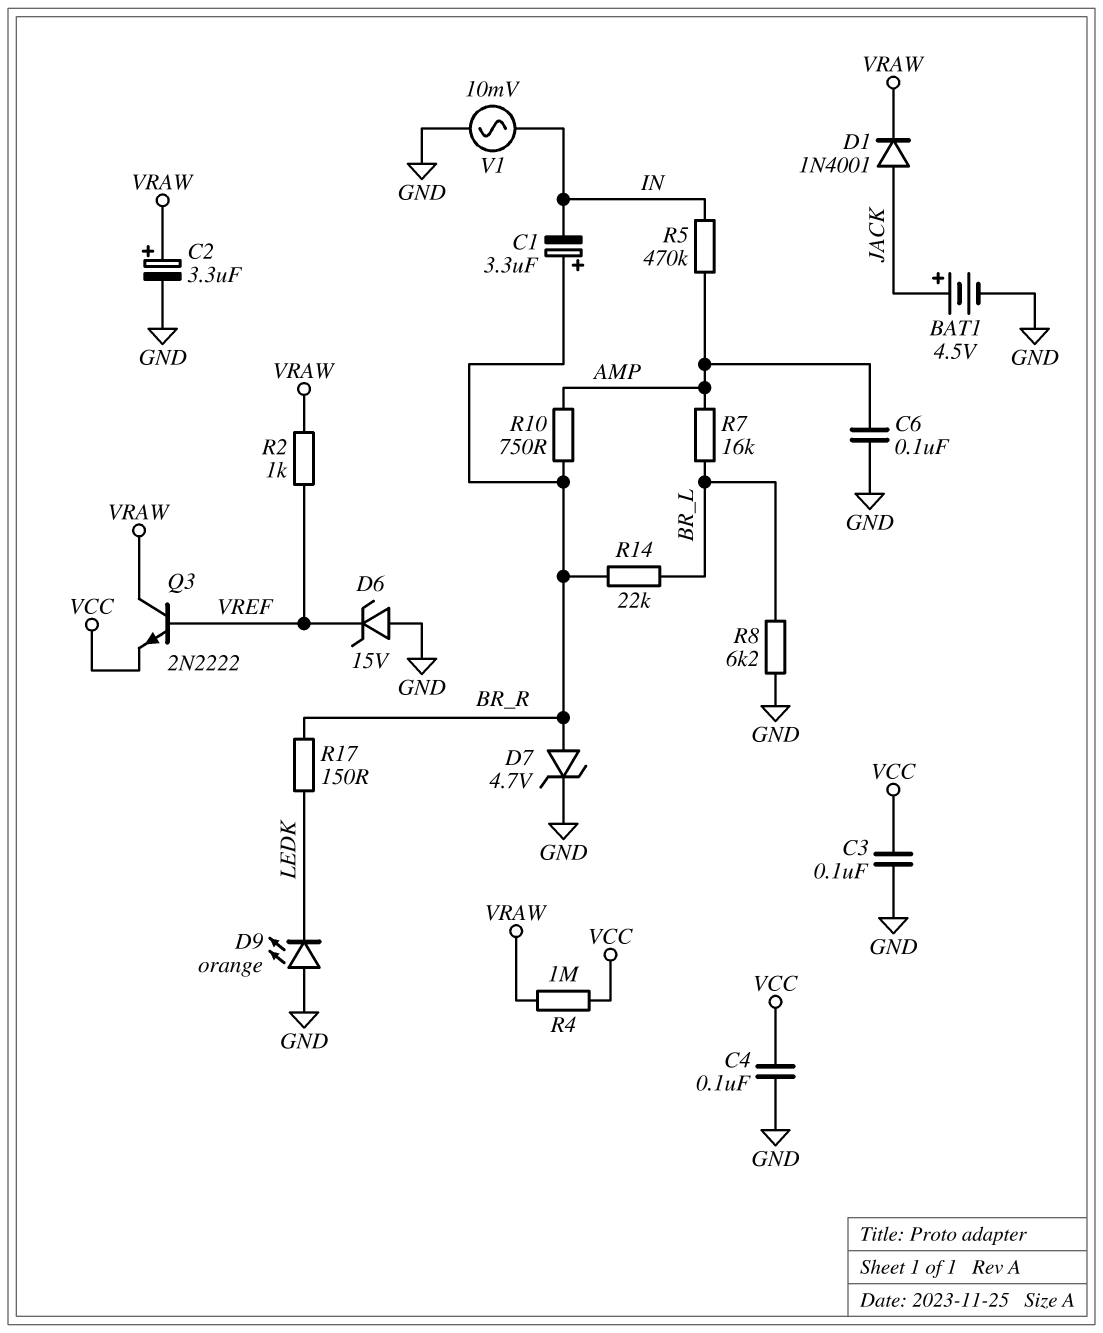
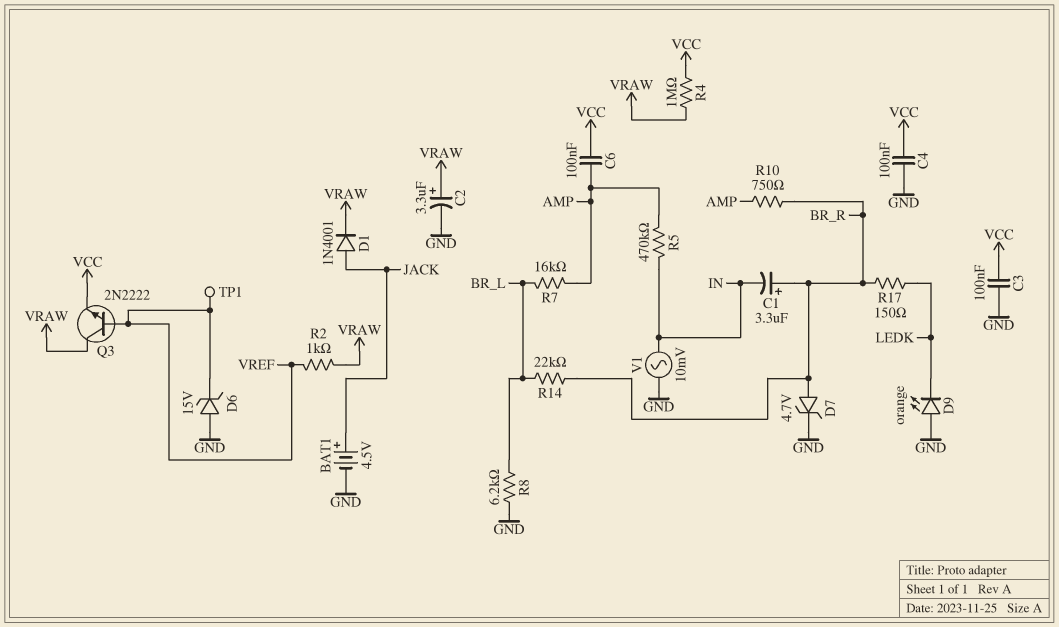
C6: 100nF (AMP, GND) -> 100nF (AMP, VCC)
TP1: none -> test point (VREF)

